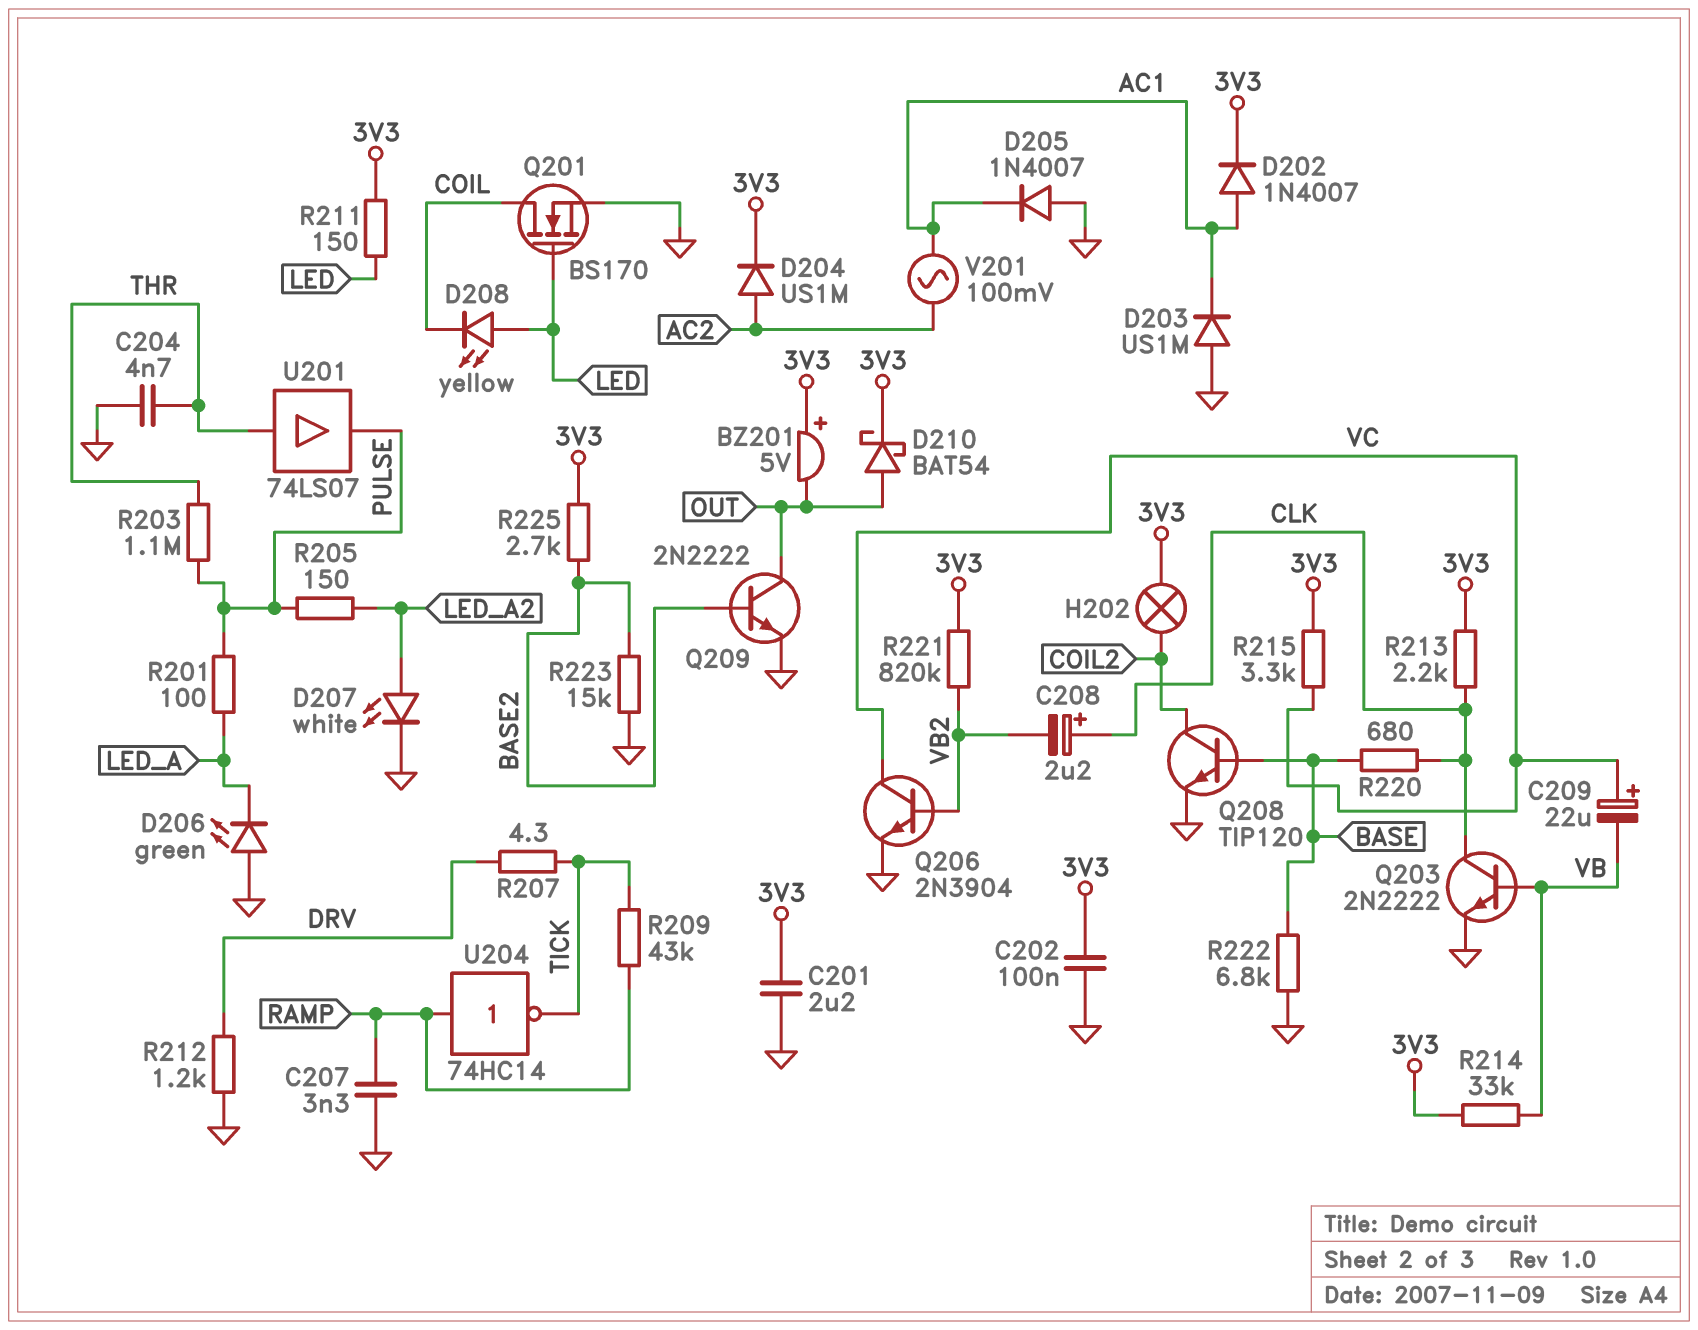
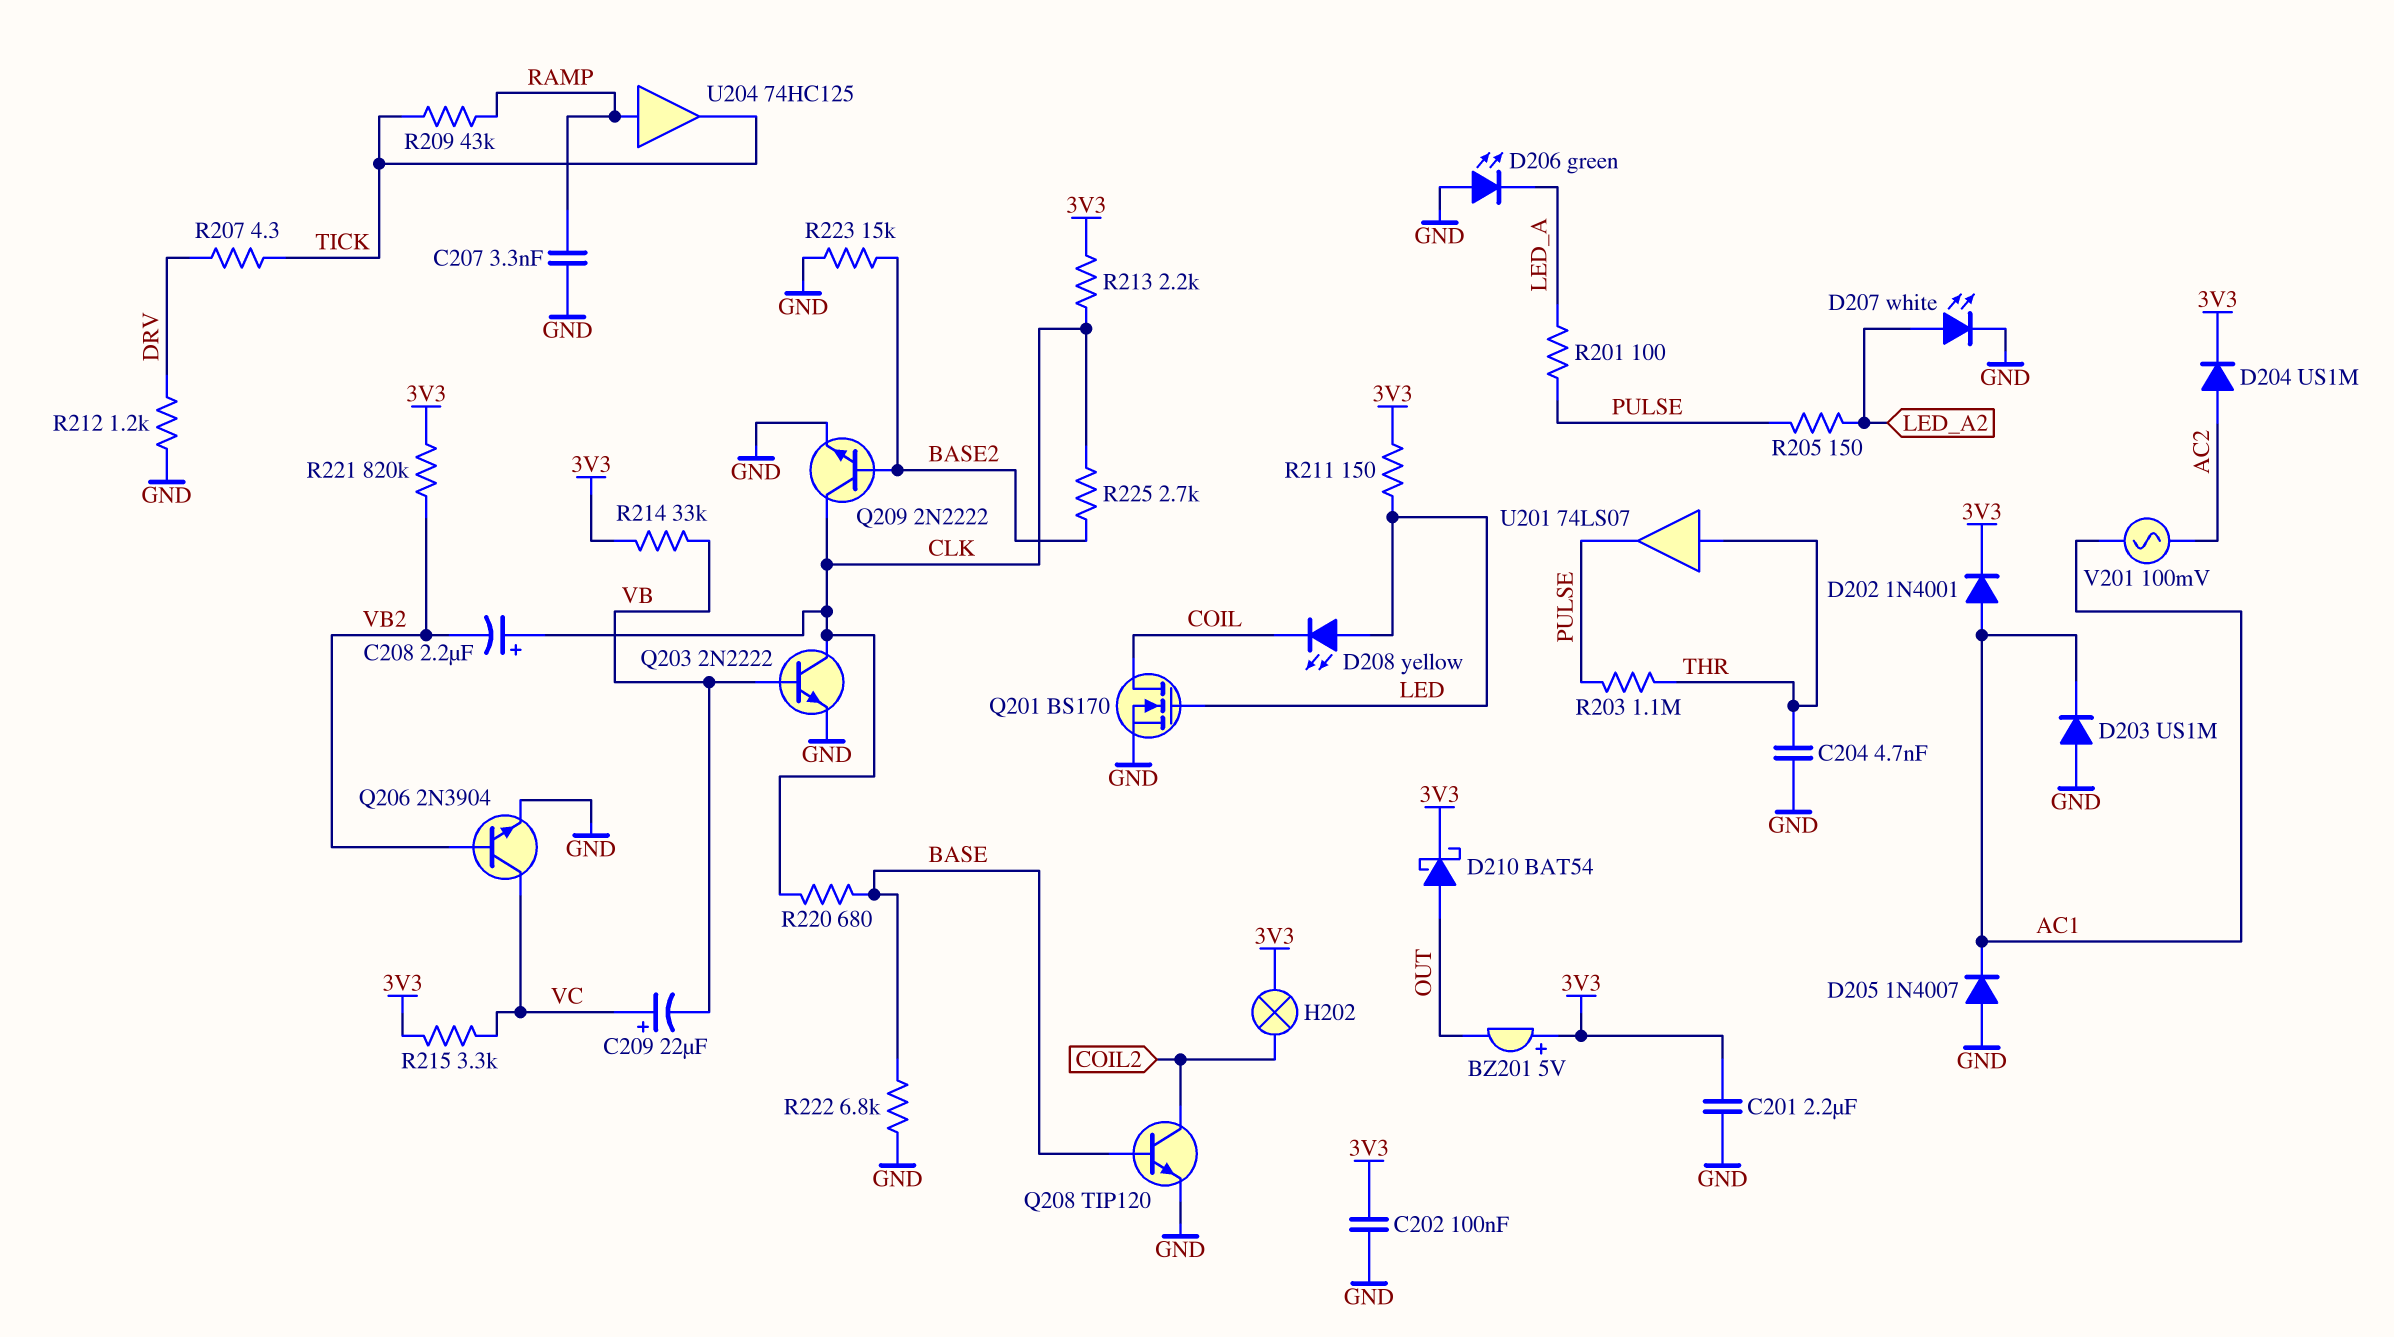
D202: diode 1N4007 (A AC1, K 3V3) -> diode 1N4001 (A AC1, K 3V3)
Q209: NPN 2N2222 (B BASE2, C OUT, E GND) -> NPN 2N2222 (B BASE2, C CLK, E GND)
R225: 2.7k (3V3, BASE2) -> 2.7k (BASE2, CLK)
U204: NOT 74HC14 (in RAMP, out TICK) -> buffer 74HC125 (in RAMP, out TICK)

